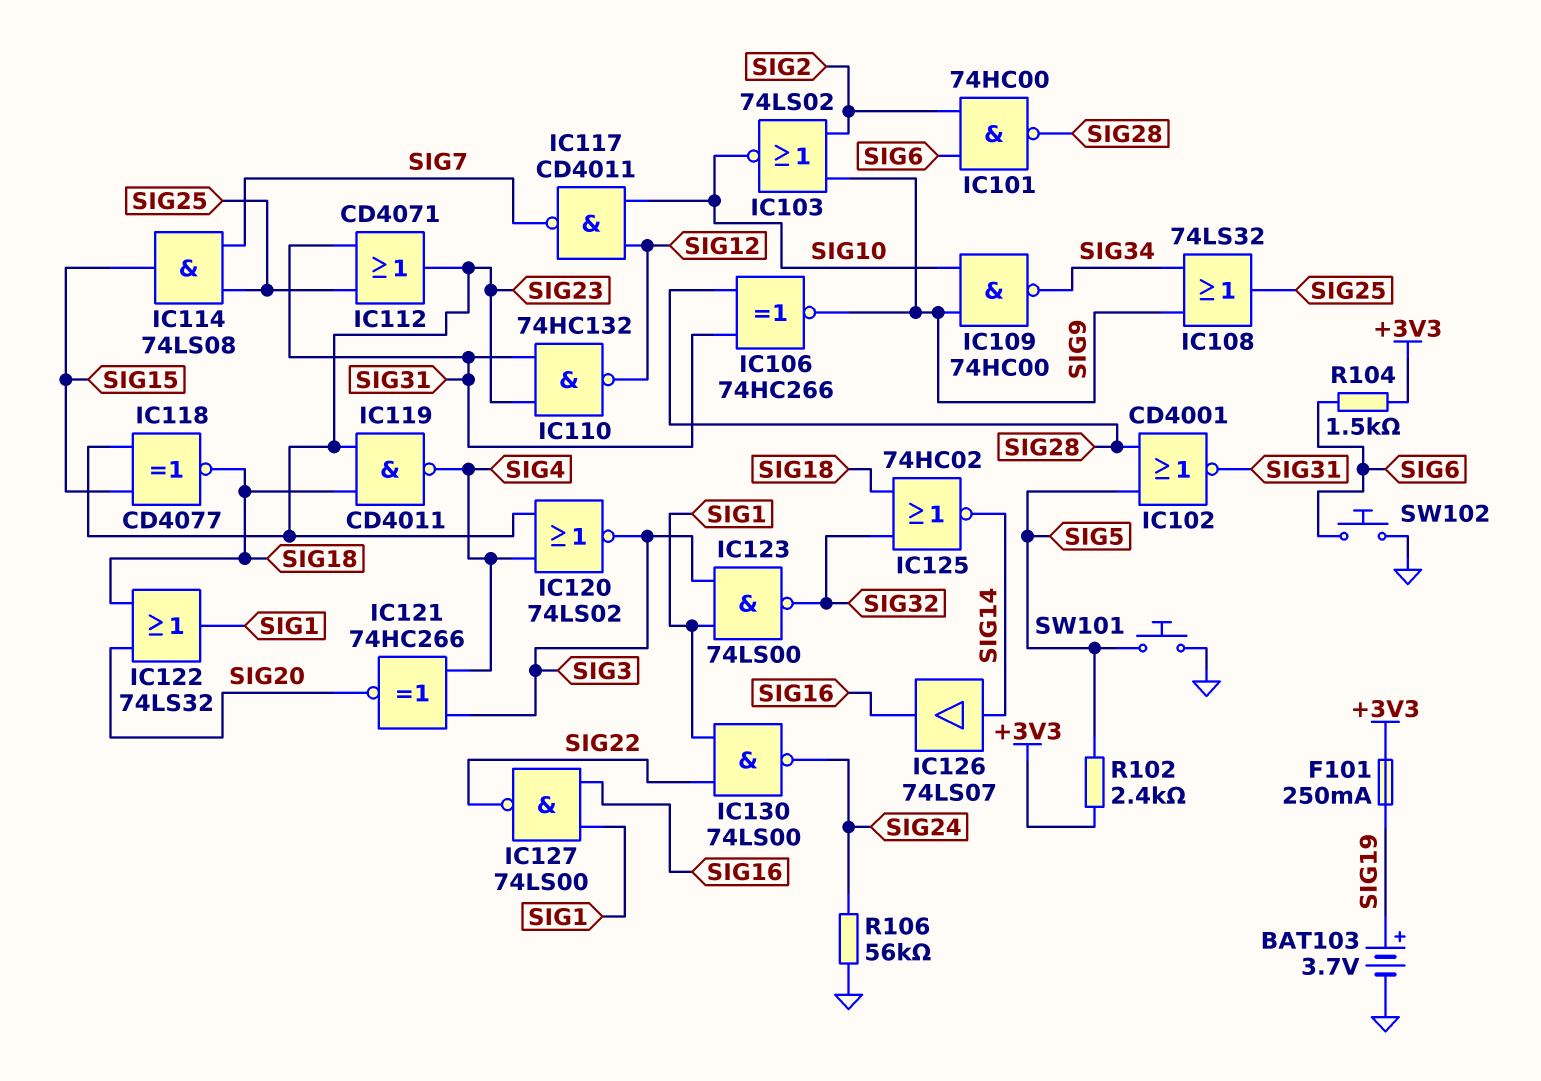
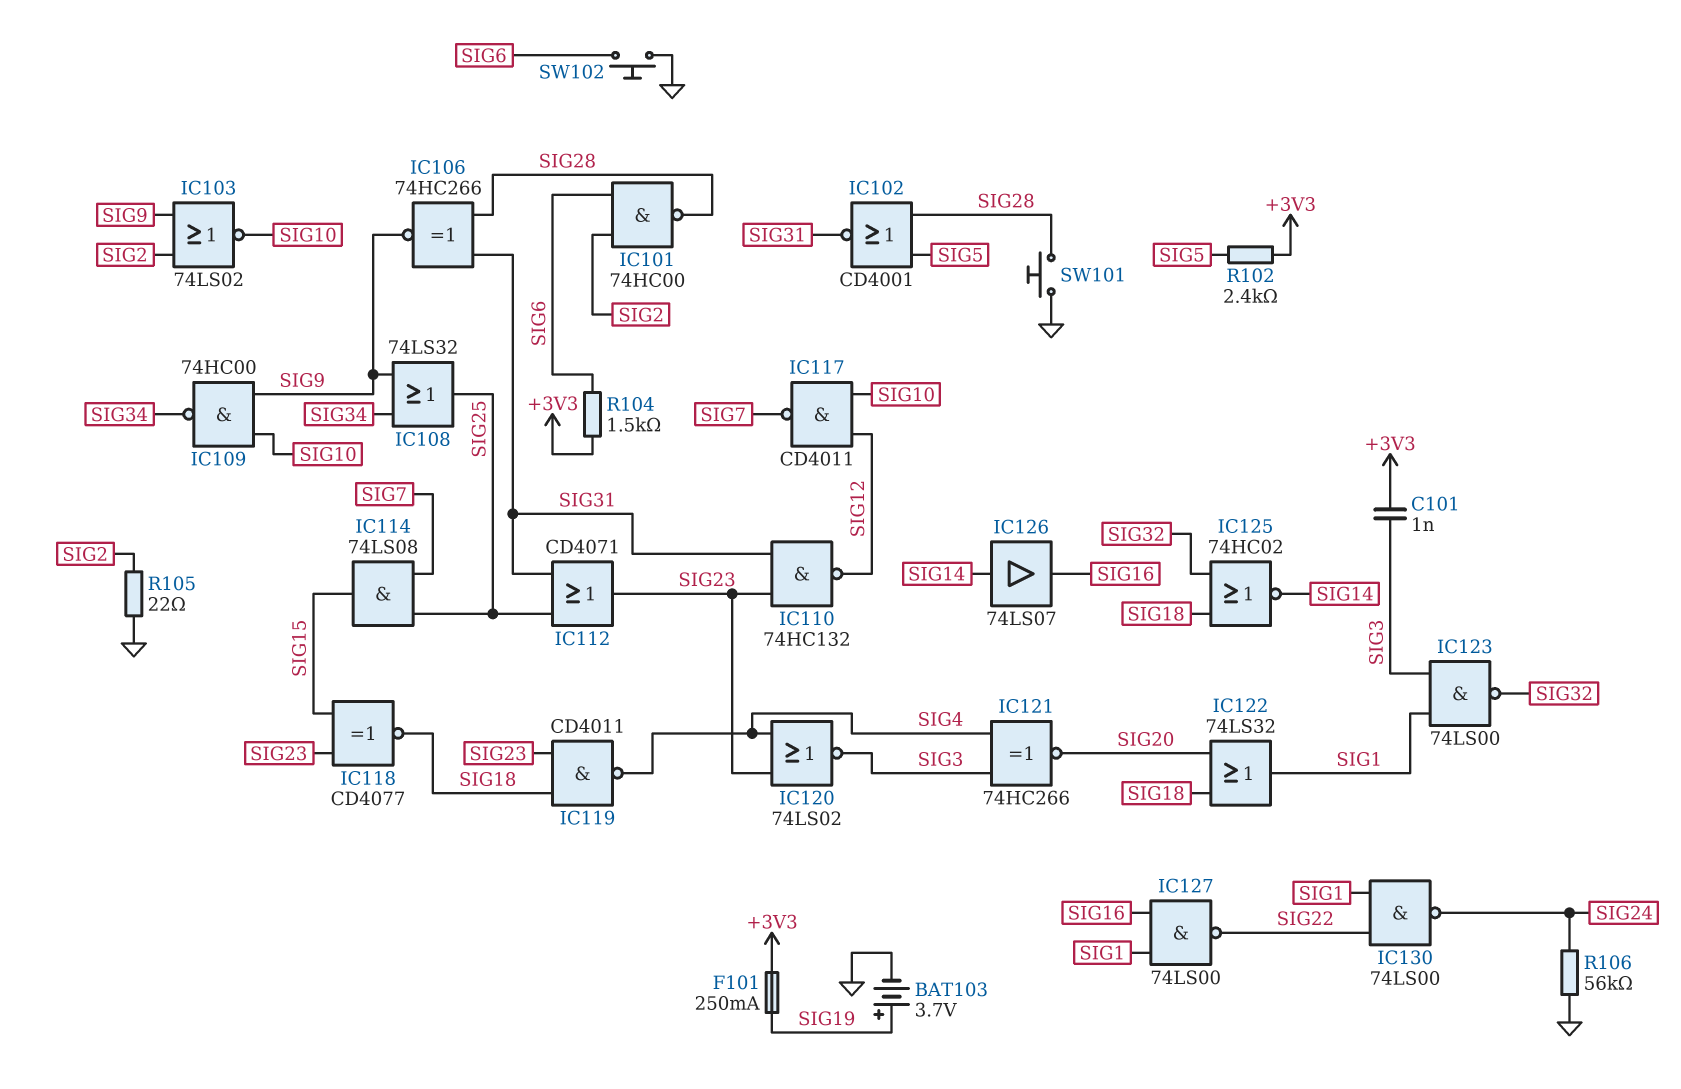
C101: none -> 1nF (+3V3, SIG3)
R105: none -> 22 (GND, SIG2)
SW101: button (GND, SIG5) -> button (GND, SIG28)

